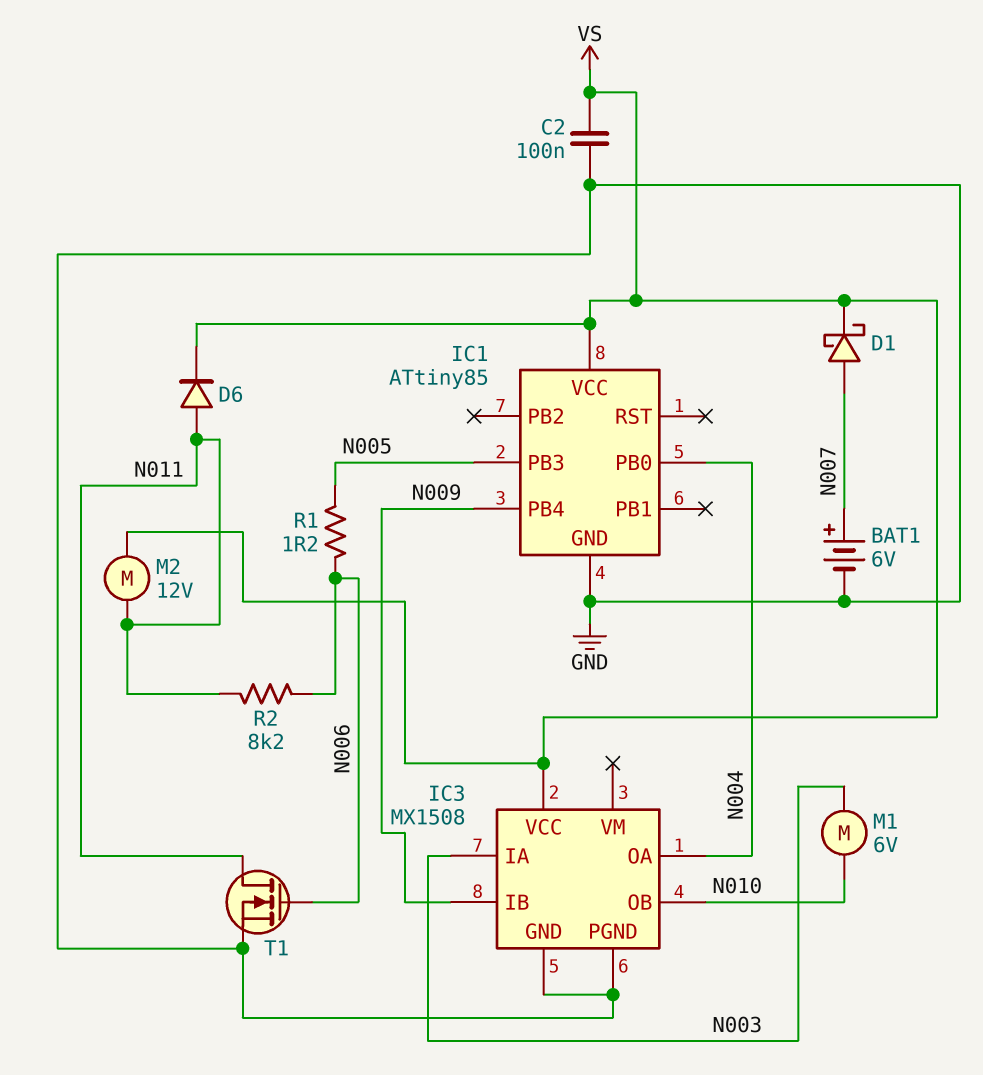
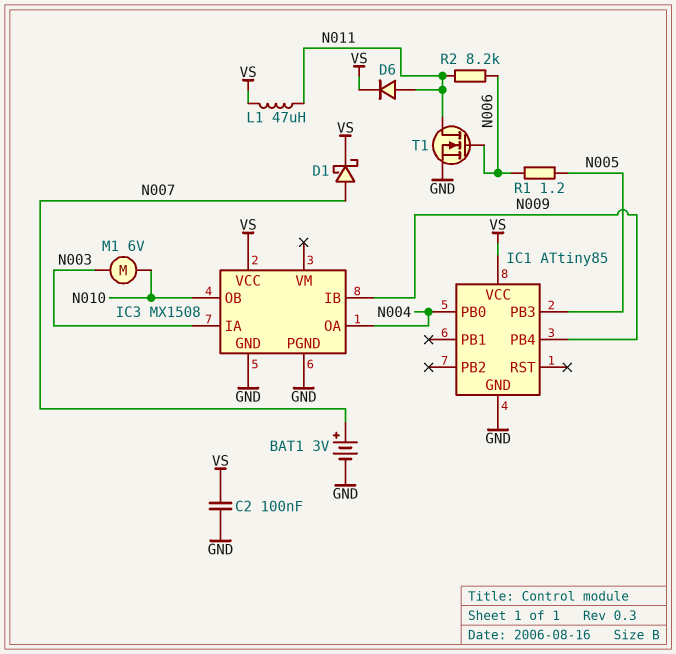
BAT1: 6V (plus N007, minus GND) -> 3V (plus N007, minus GND)
L1: none -> 47uH (N011, VS)
M2: motor 12V (N011, VS) -> none

